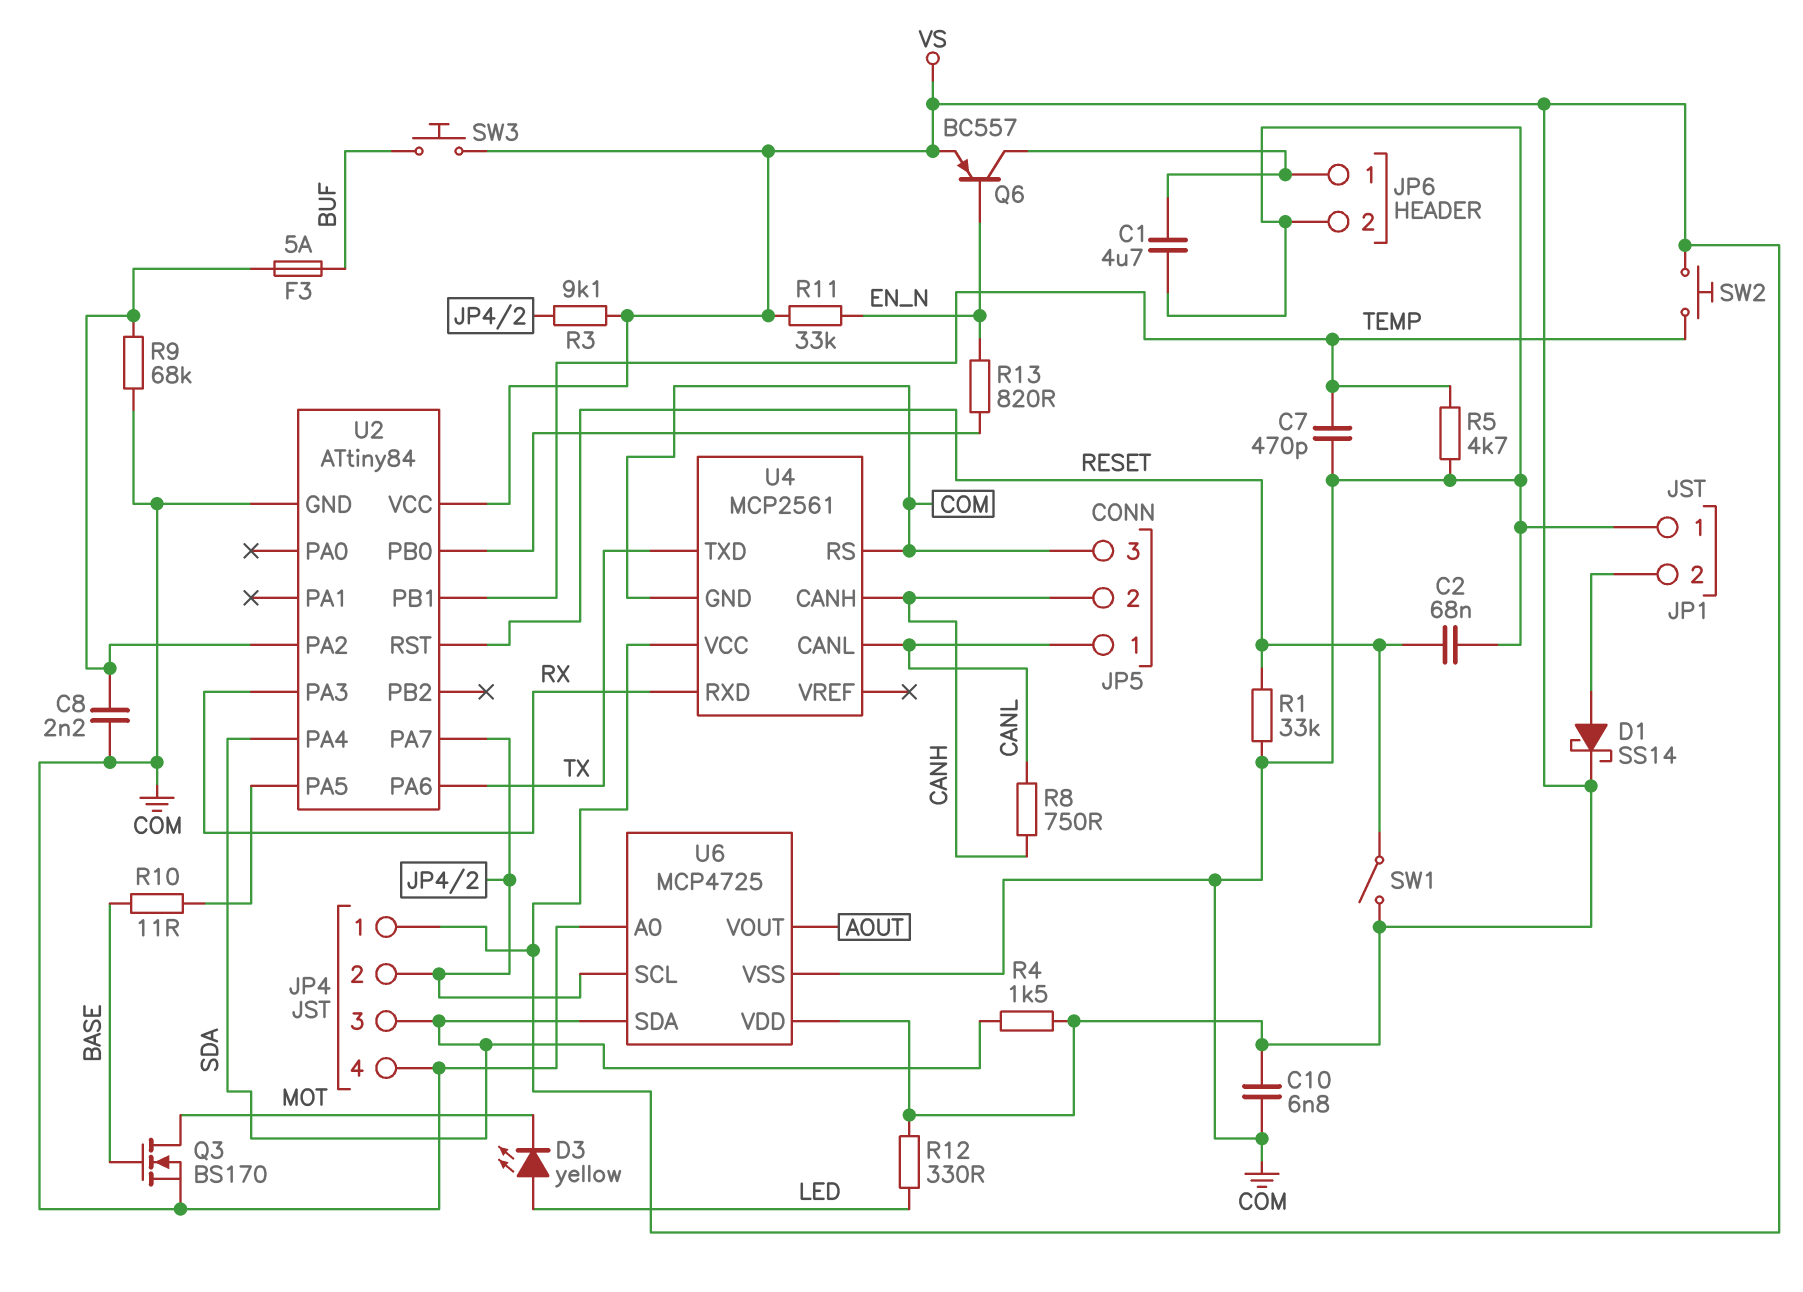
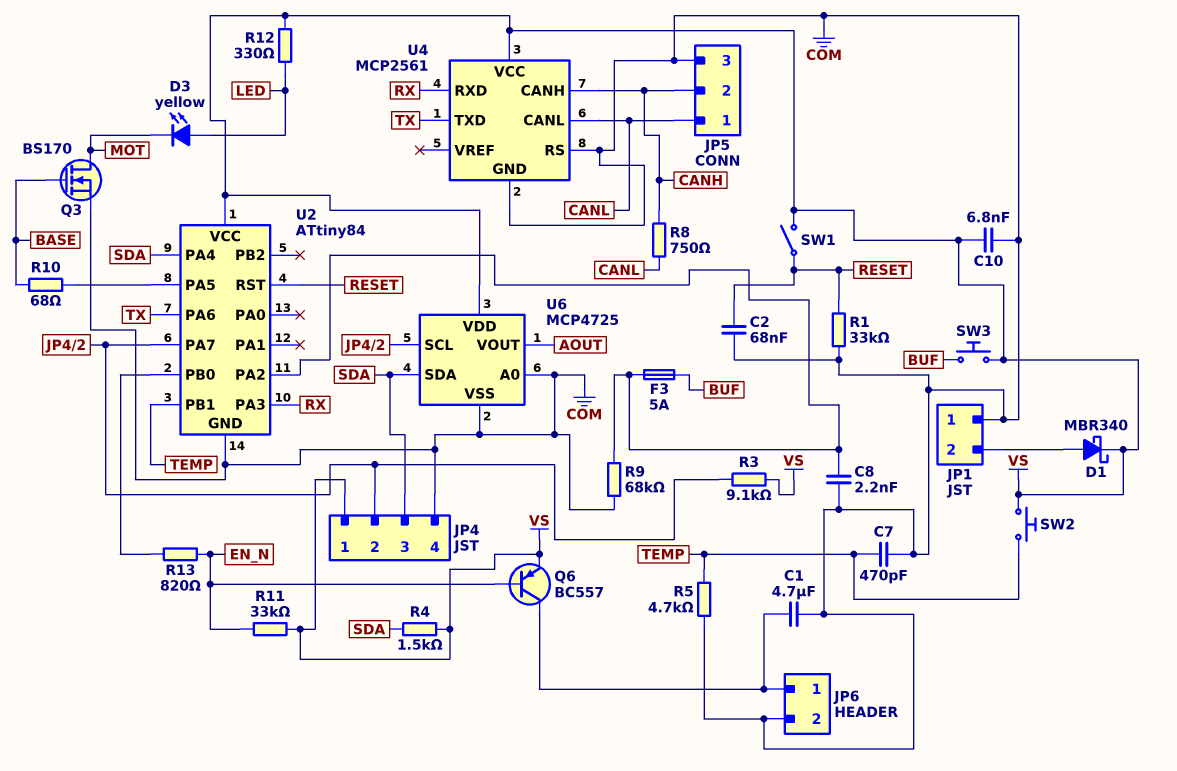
D1: schottky SS14 (A JP1/2, K VS) -> schottky MBR340 (A JP1/2, K VS)
R10: 11 (BASE, U2/PA5) -> 68 (BASE, U2/PA5)

